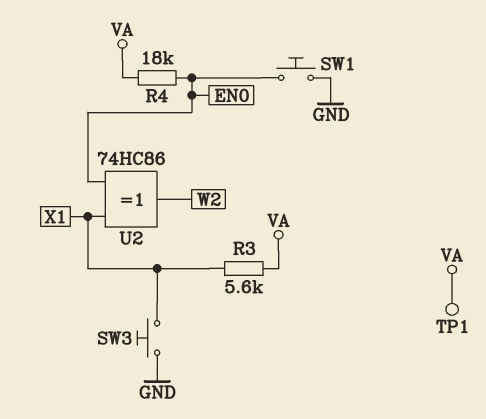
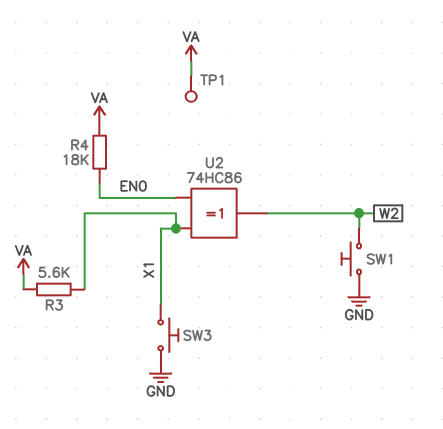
SW1: button (EN0, GND) -> button (GND, W2)

